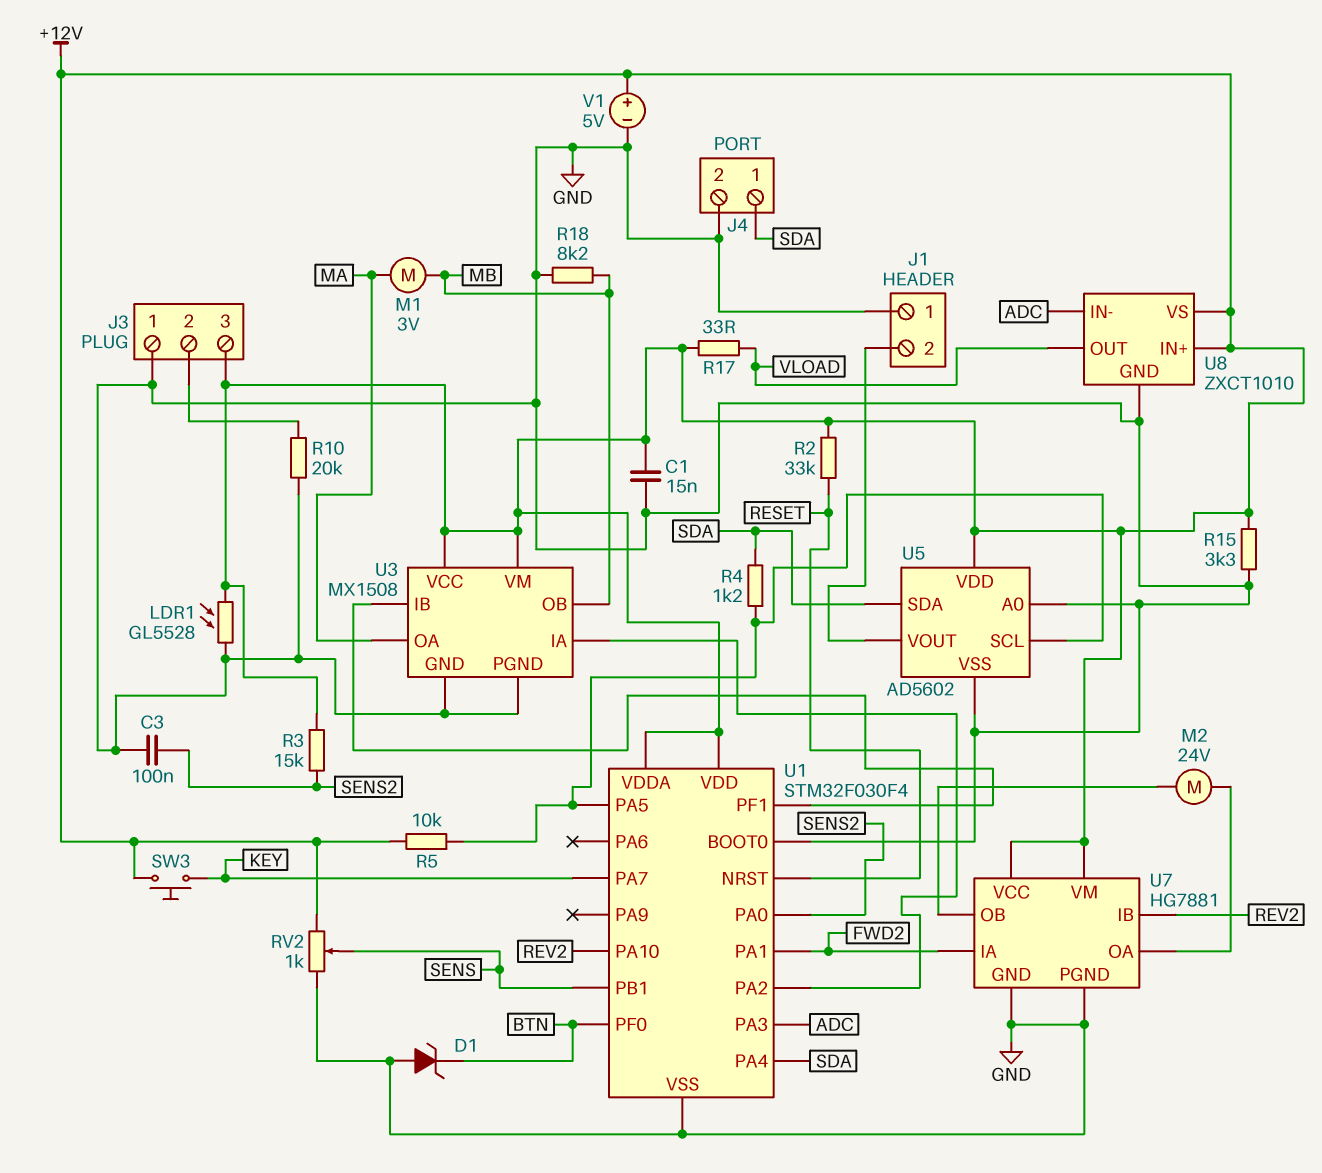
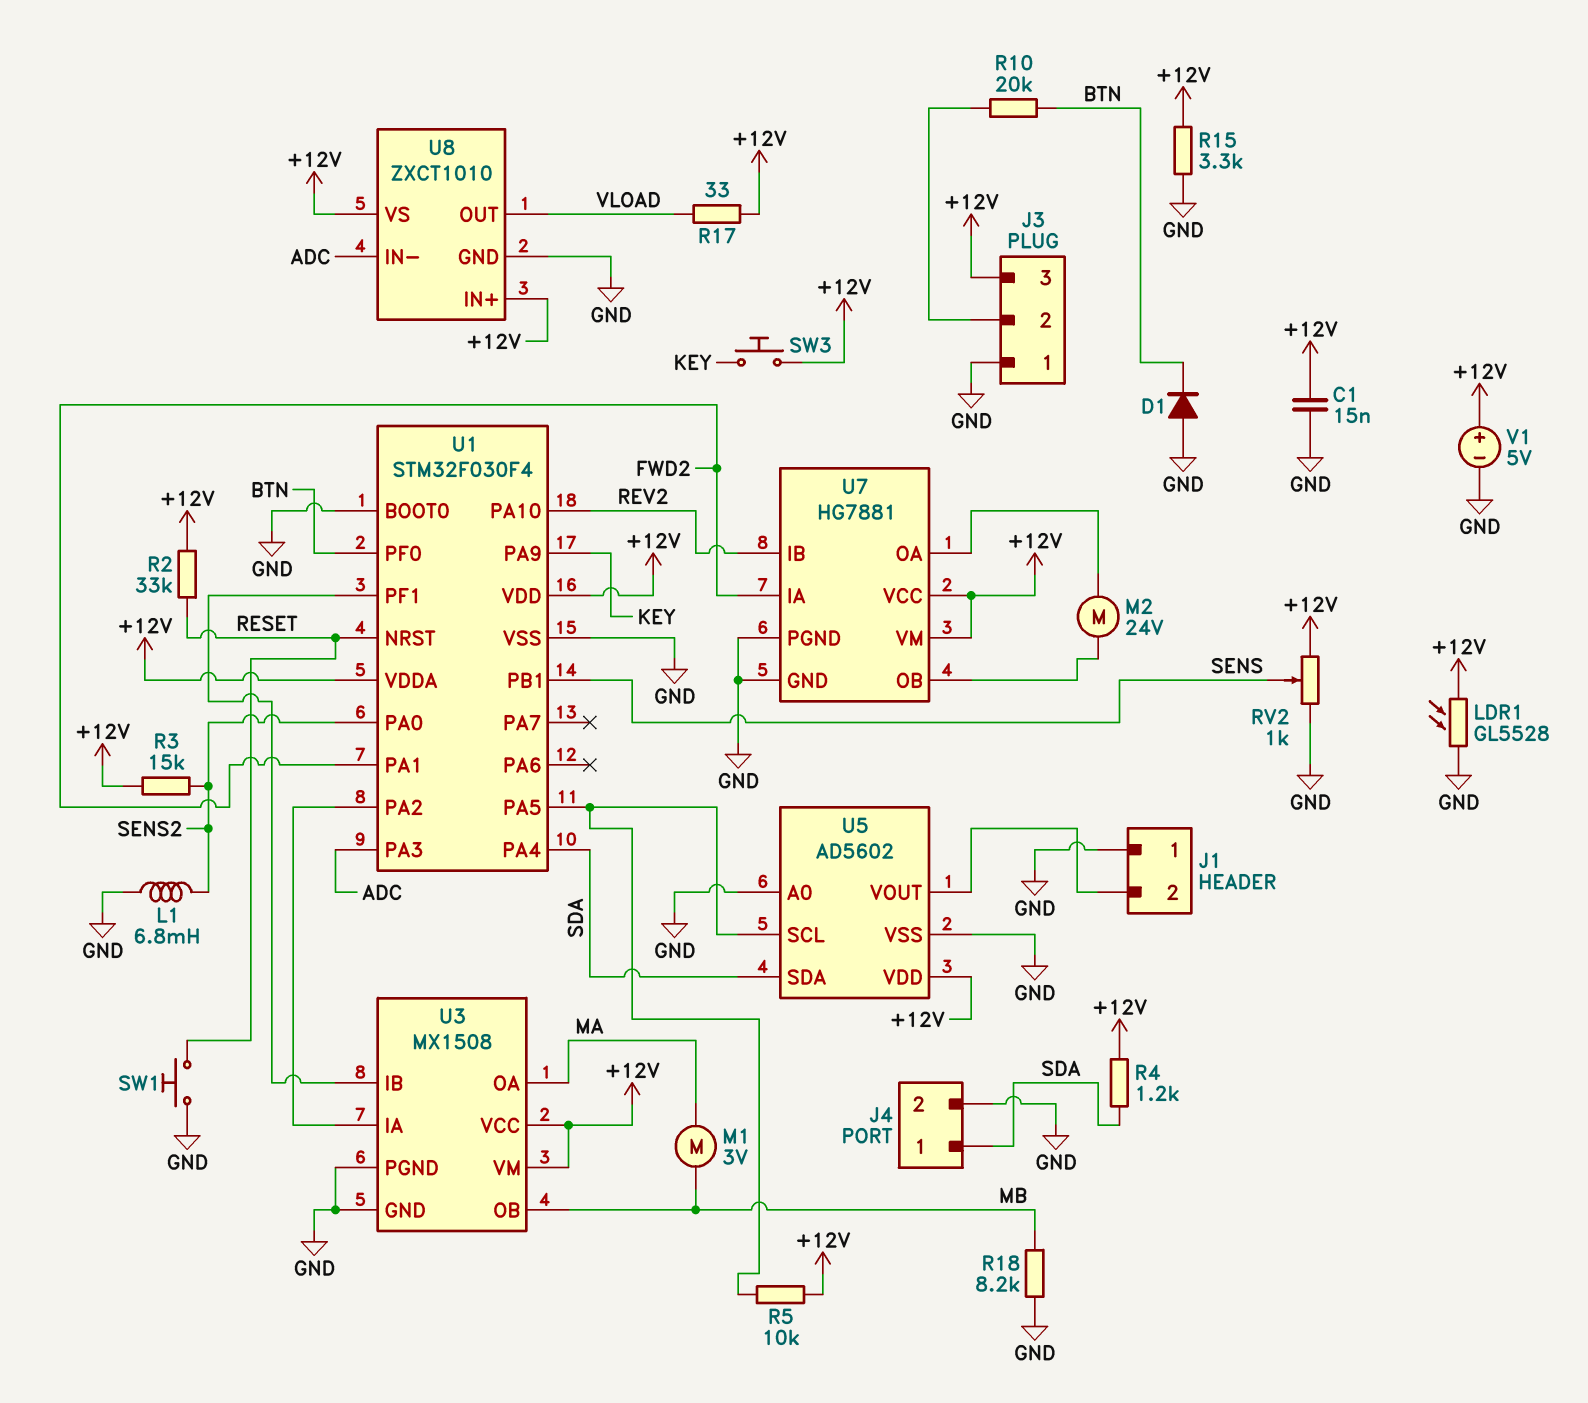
C3: 100nF (GND, SENS2) -> none
D1: zener (A GND, K BTN) -> diode (A GND, K BTN)
L1: none -> 6.8mH (GND, SENS2)
R4: 1.2k (SDA, U1/PA5) -> 1.2k (+12V, SDA)
R10: 20k (GND, J3/2) -> 20k (BTN, J3/2)
SW1: none -> button (GND, RESET)
U1 pin PA7: KEY -> none
U1 pin PA9: none -> KEY

